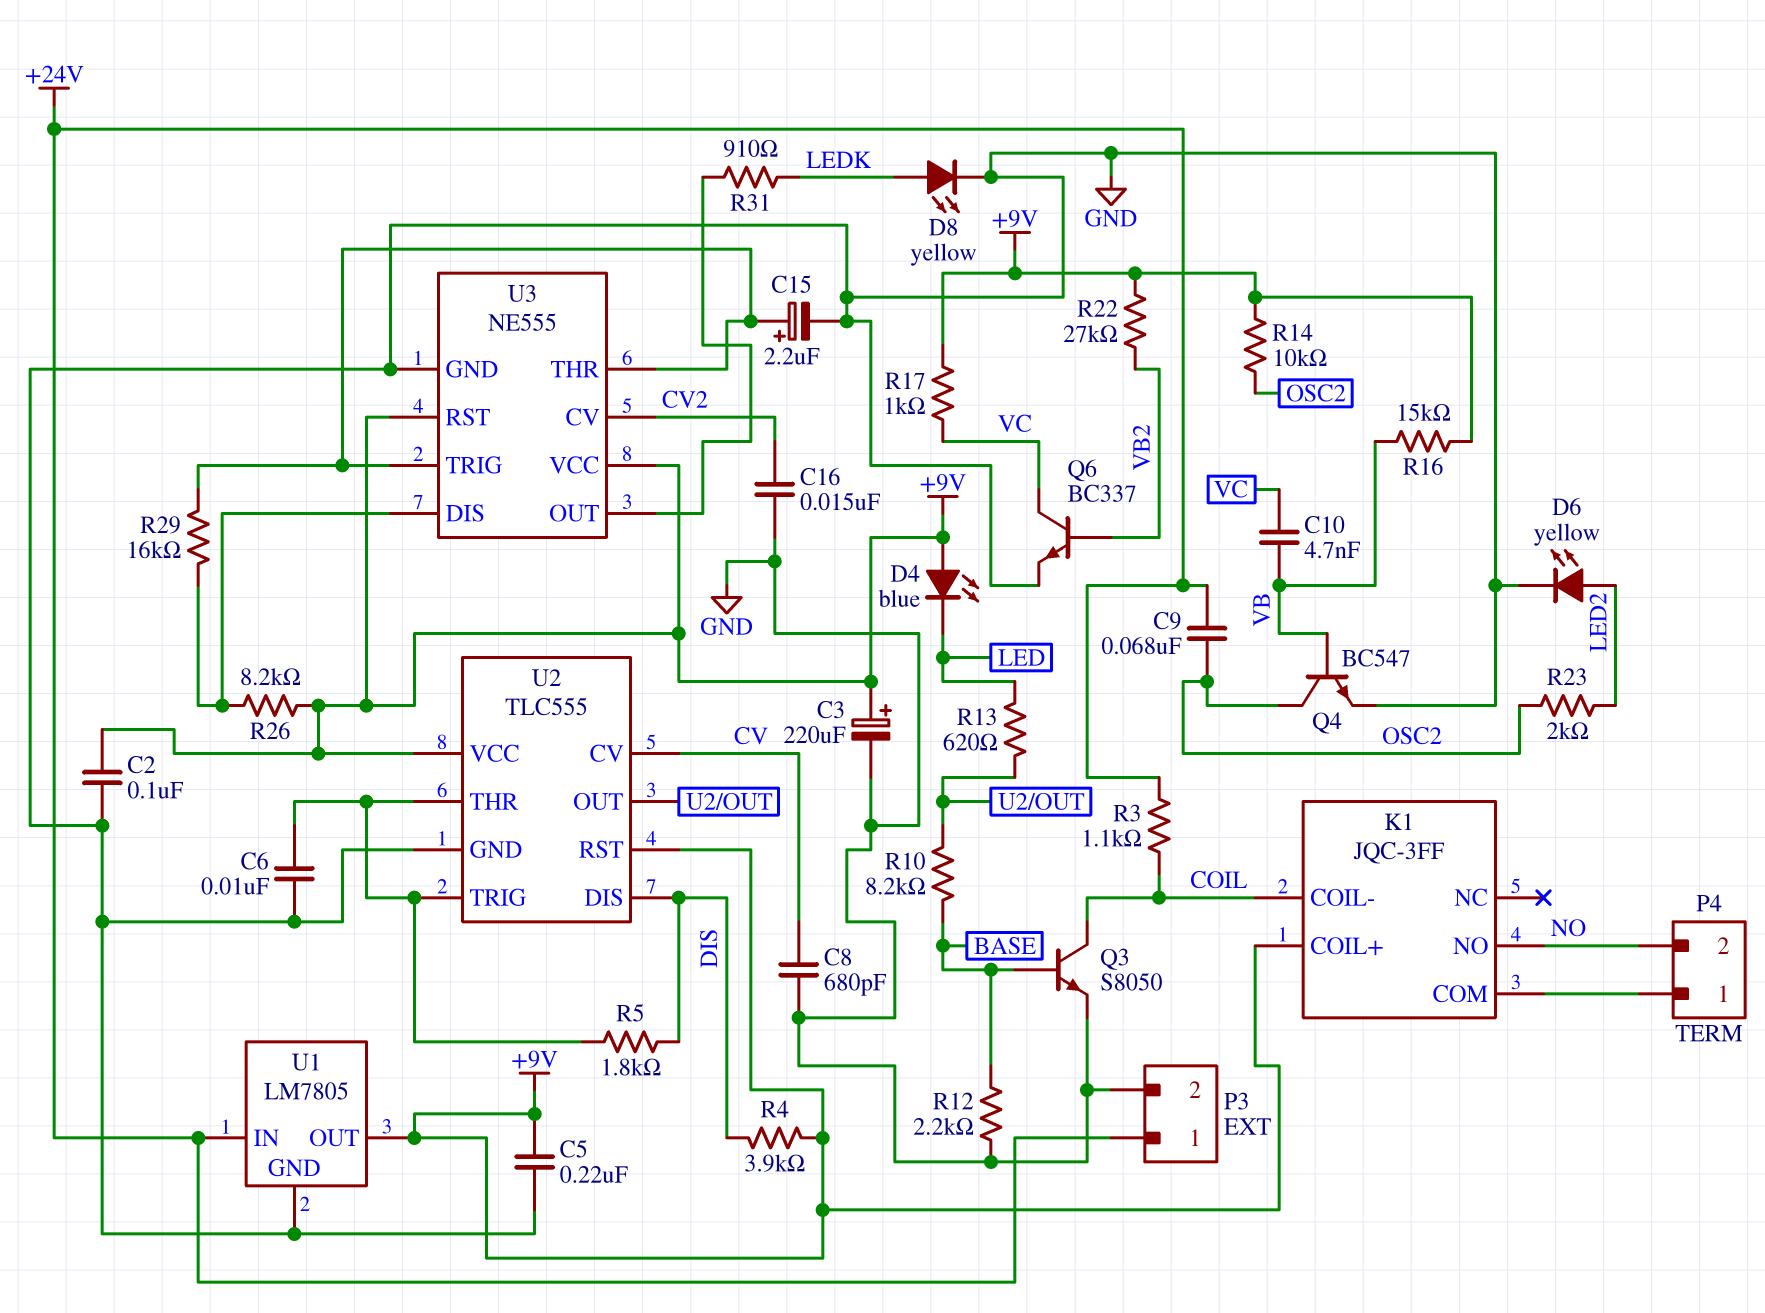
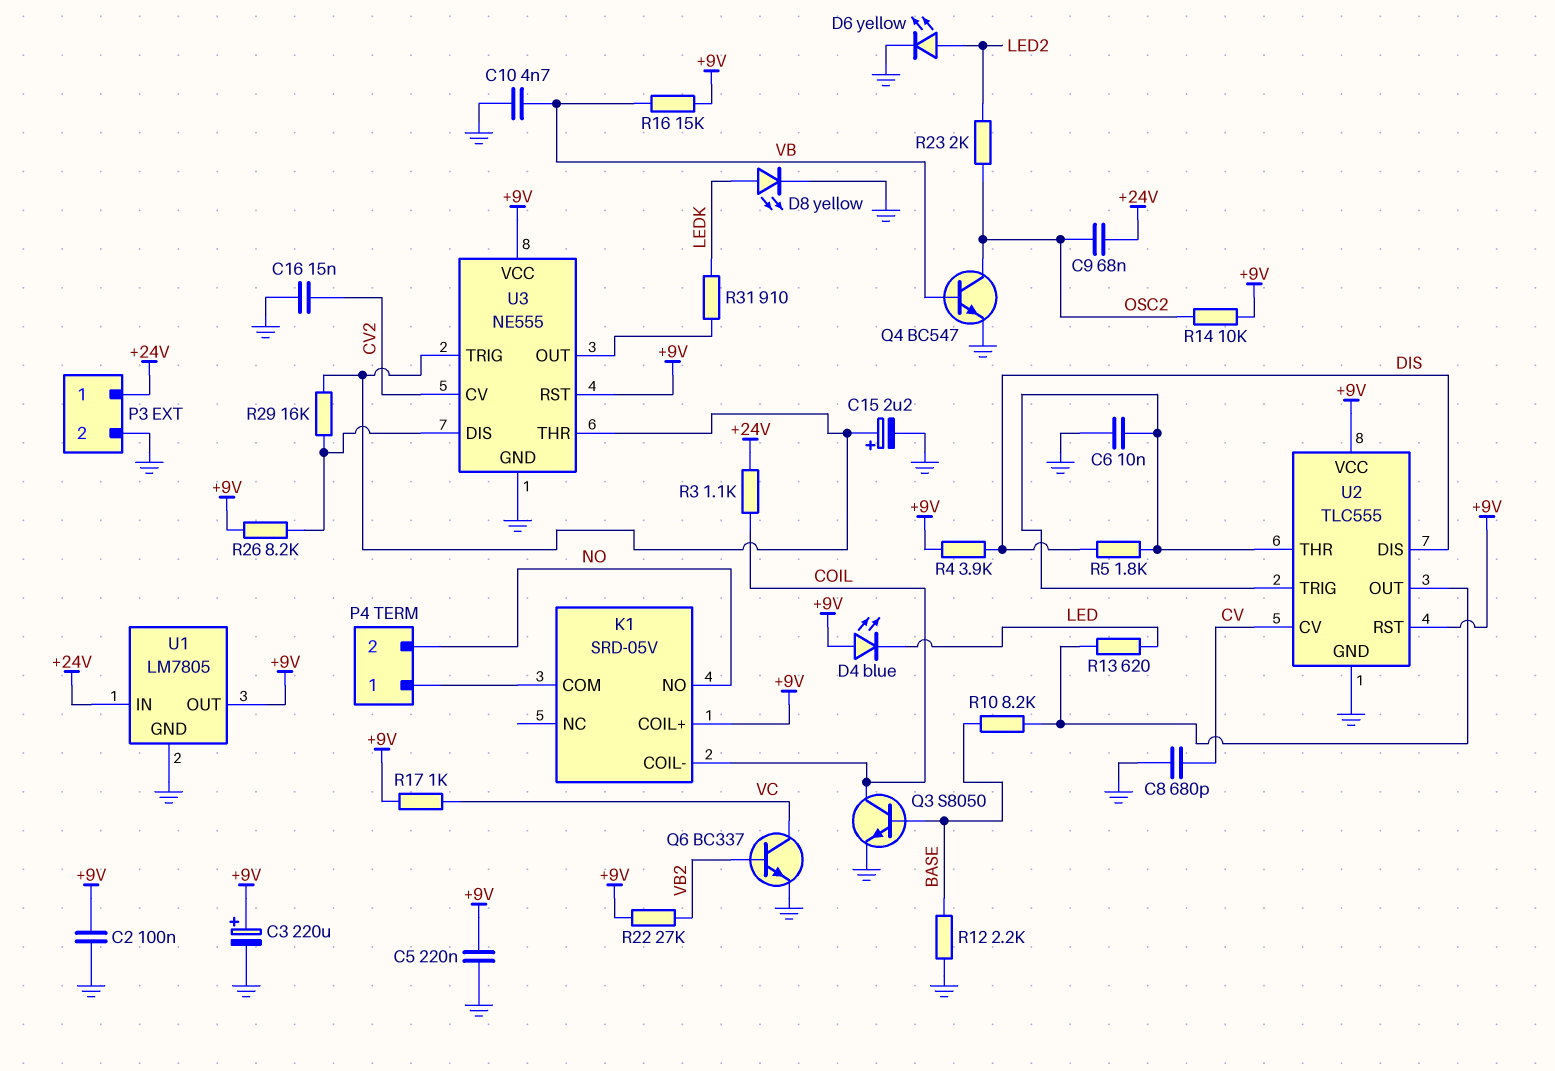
C10: 4.7nF (VB, VC) -> 4.7nF (GND, VB)
K1: JQC-3FF -> SRD-05V

